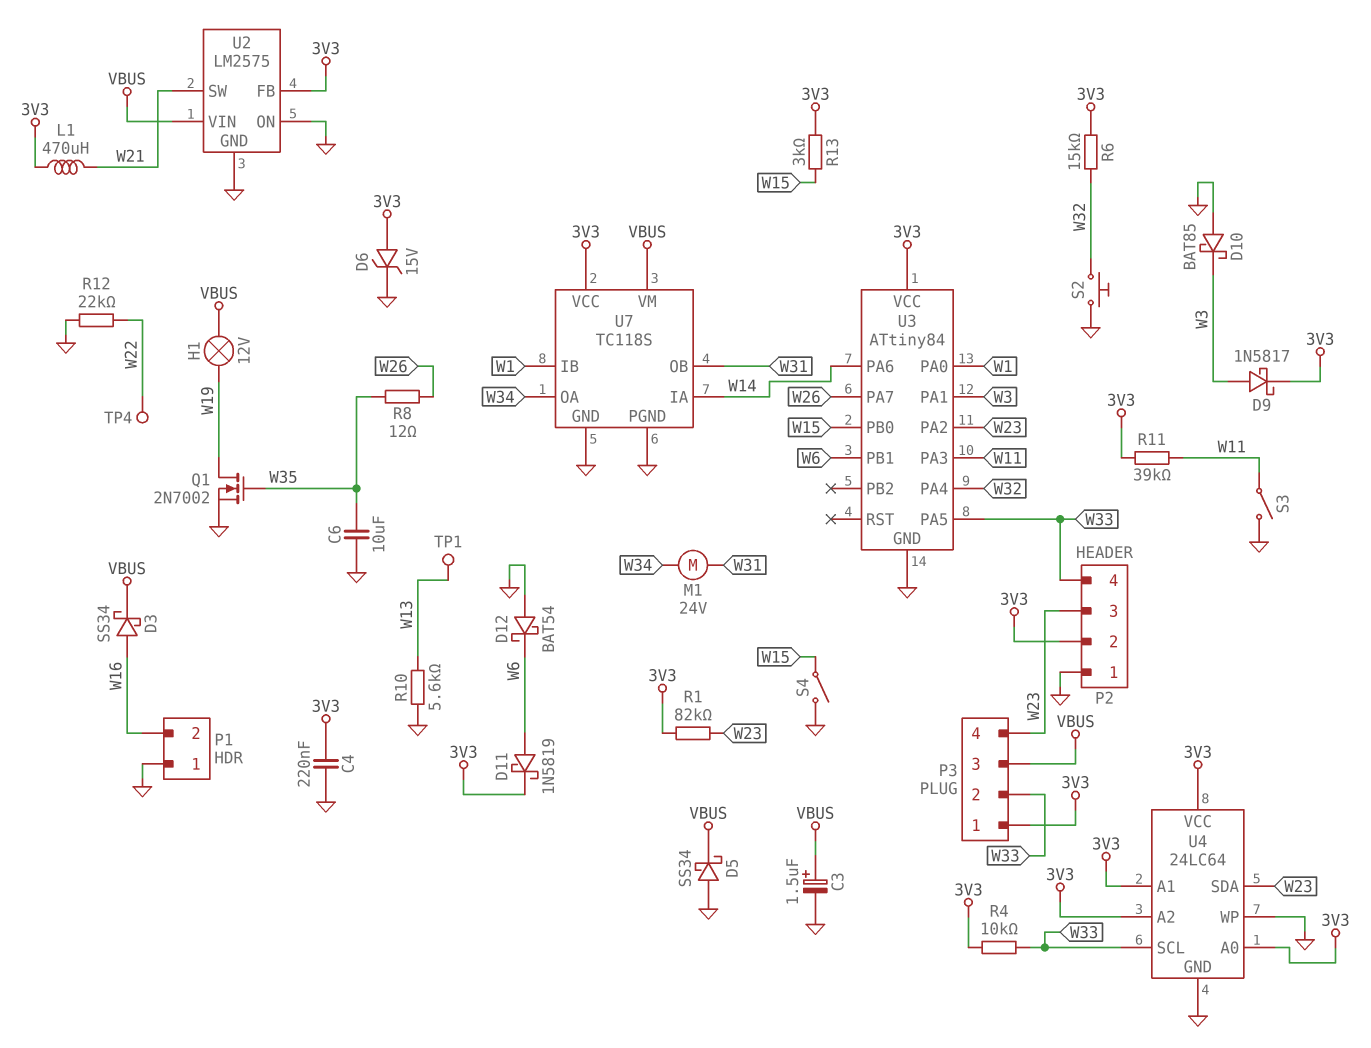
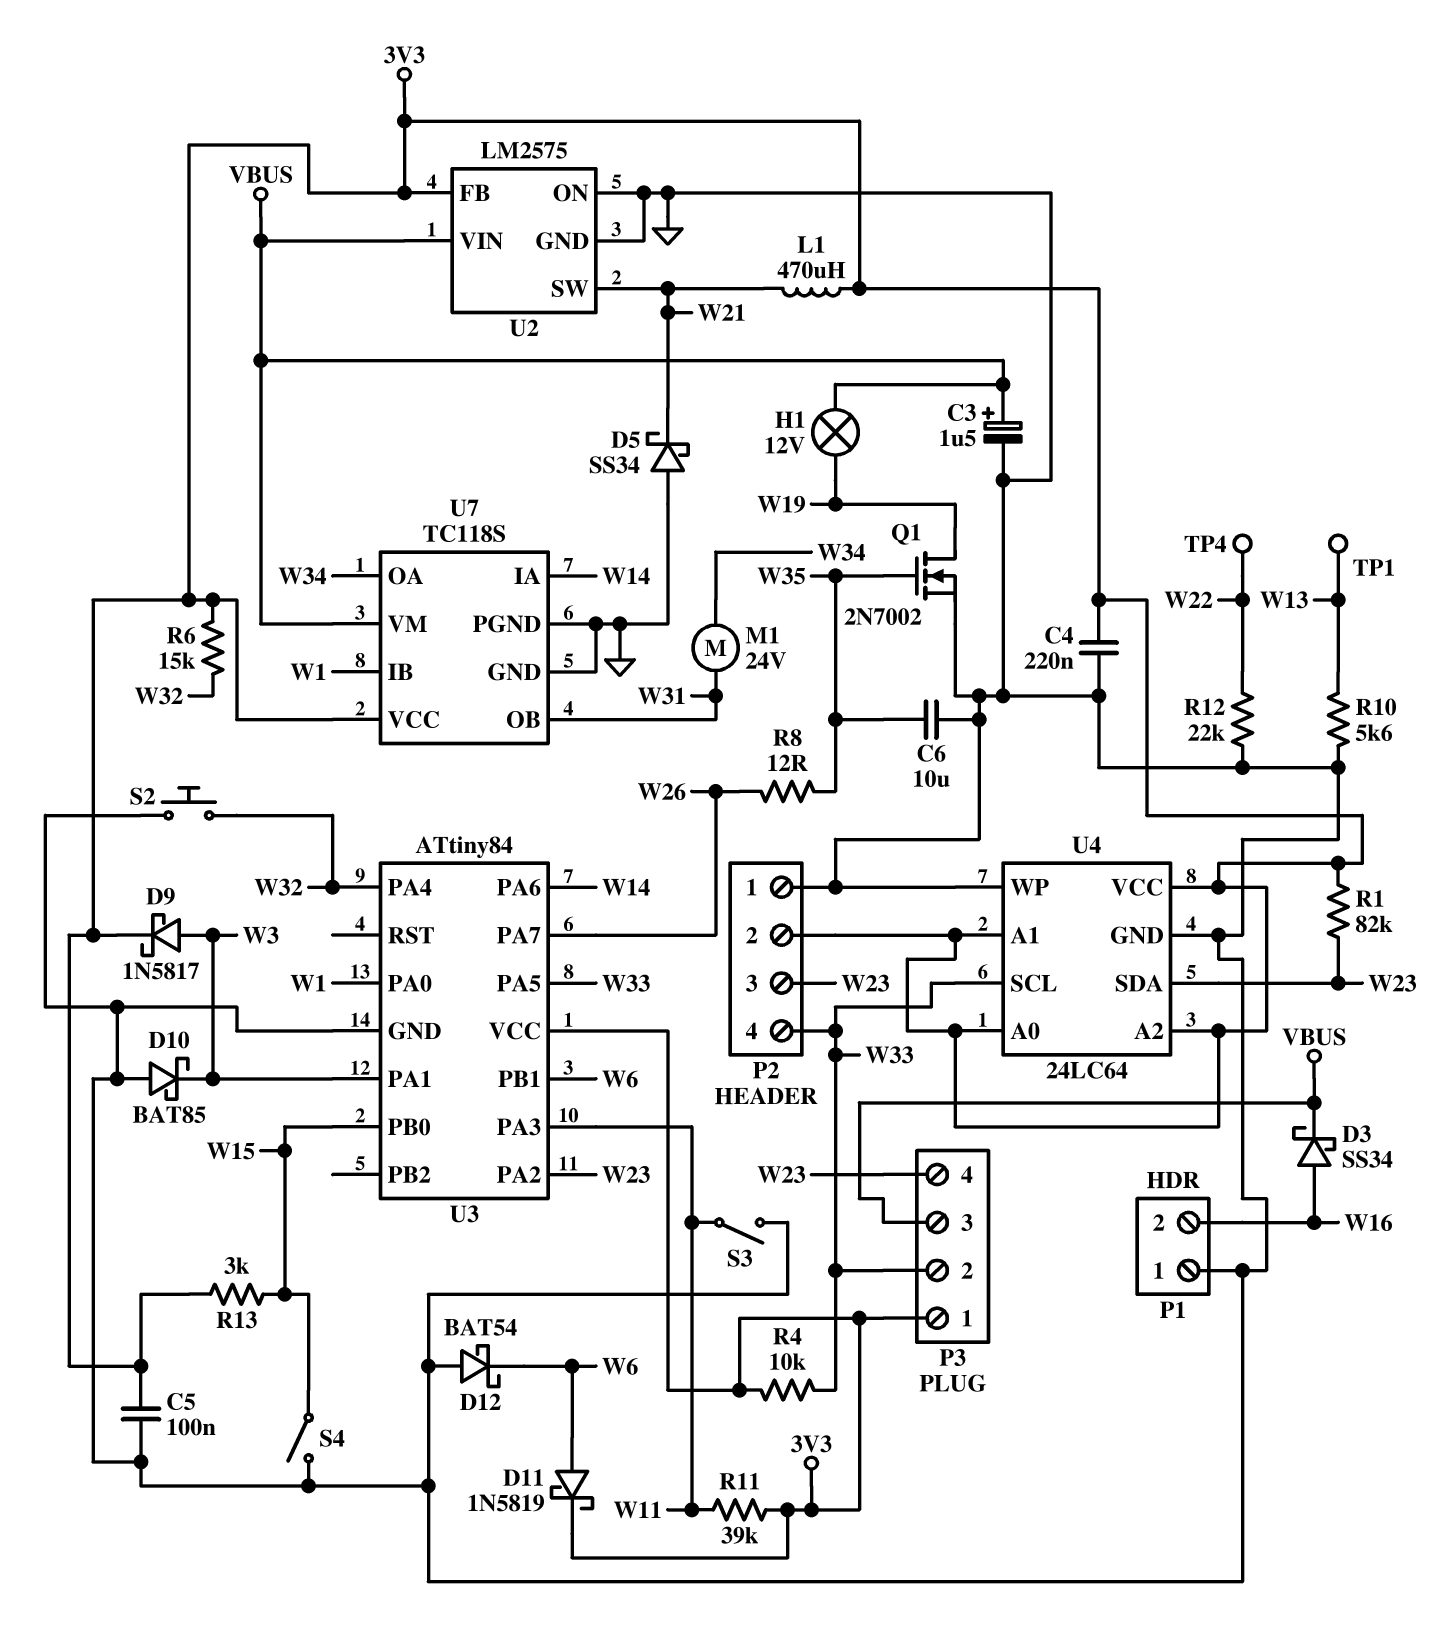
C5: none -> 100nF (3V3, GND)
D5: schottky SS34 (A GND, K VBUS) -> schottky SS34 (A GND, K W21)
D6: zener 15V (A 3V3, K GND) -> none

